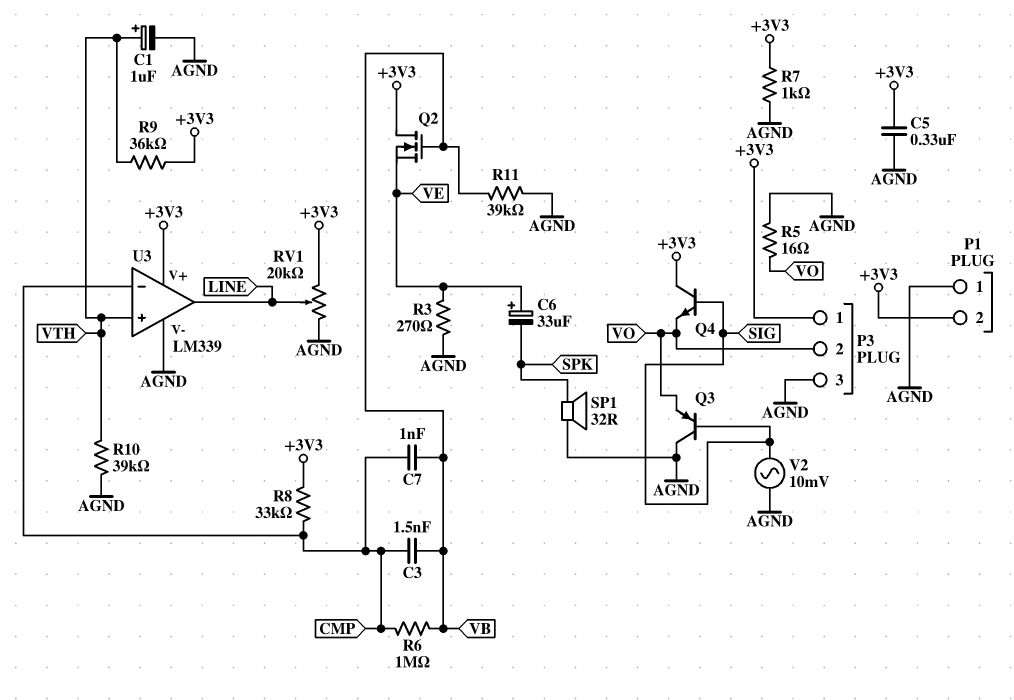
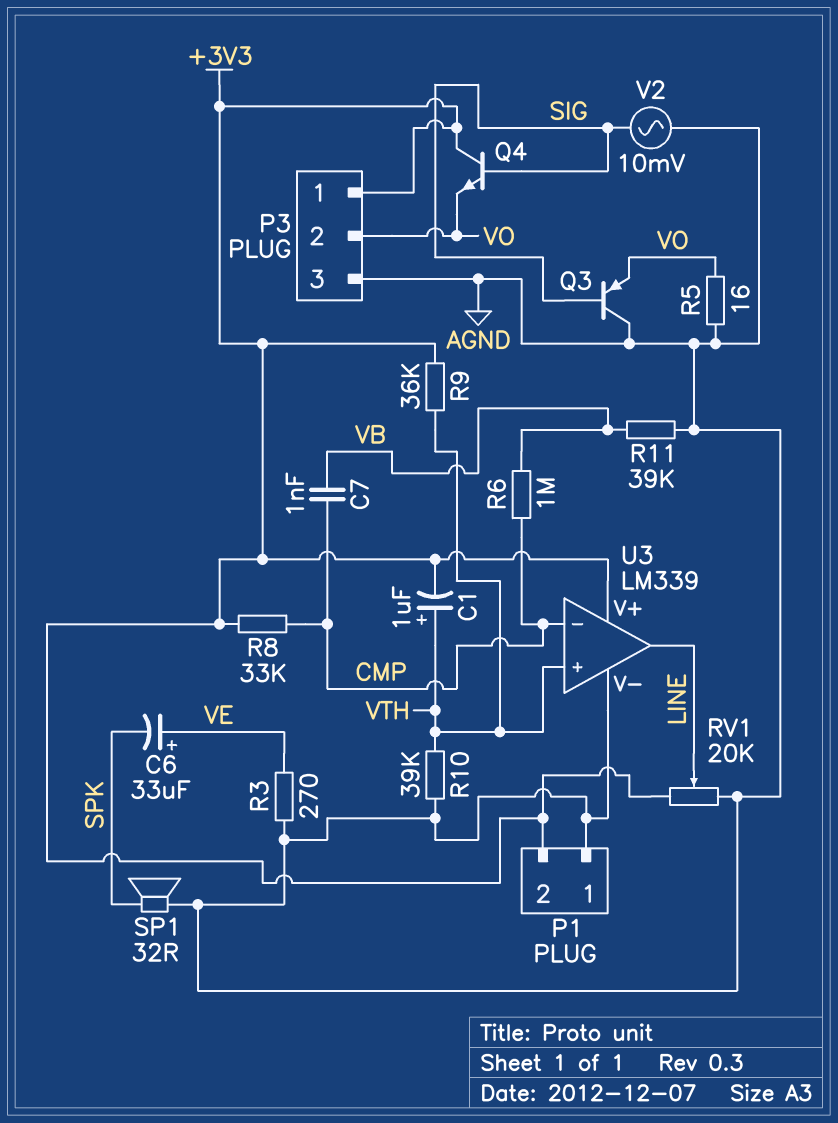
C1: 1uF (plus VTH, minus AGND) -> 1uF (plus VTH, minus +3V3)
C3: 1.5nF (CMP, VB) -> none
C5: 330nF (+3V3, AGND) -> none
Q2: NMOS (G VB, D +3V3, S VE) -> none
R7: 1k (+3V3, AGND) -> none

